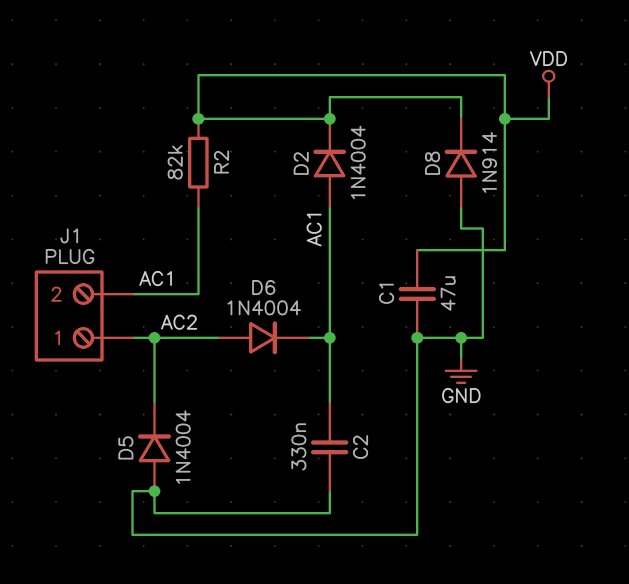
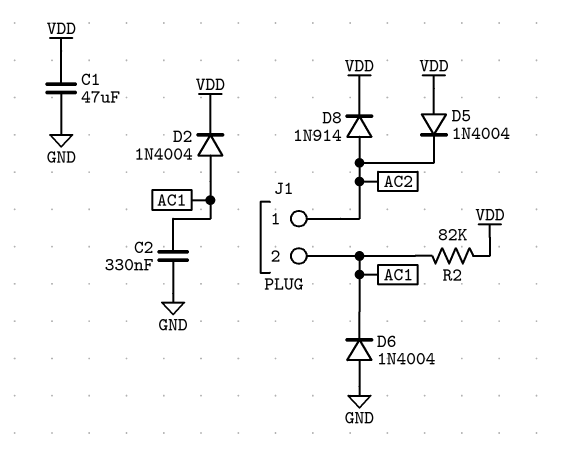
D5: diode 1N4004 (A GND, K AC2) -> diode 1N4004 (A VDD, K AC2)
D6: diode 1N4004 (A AC2, K AC1) -> diode 1N4004 (A GND, K AC1)
D8: diode 1N914 (A GND, K VDD) -> diode 1N914 (A AC2, K VDD)

